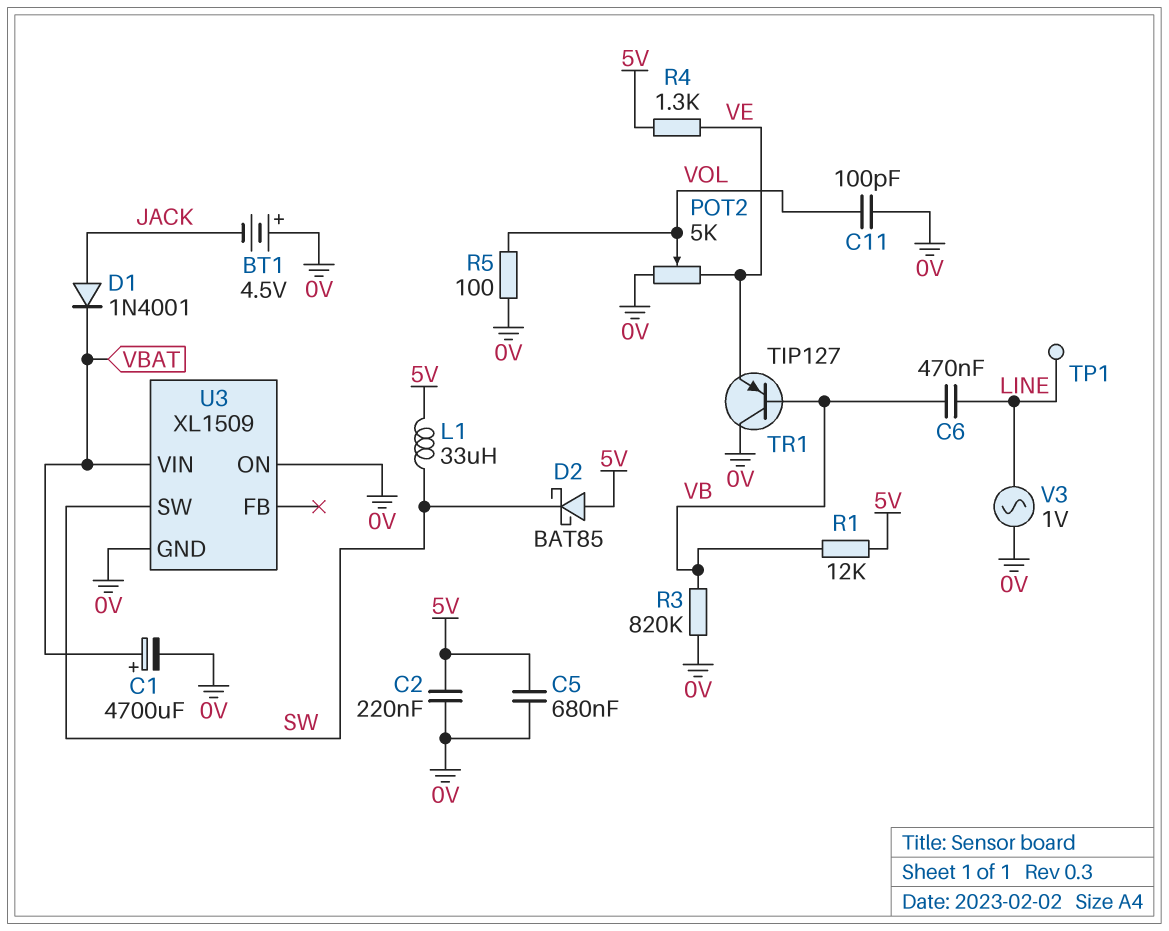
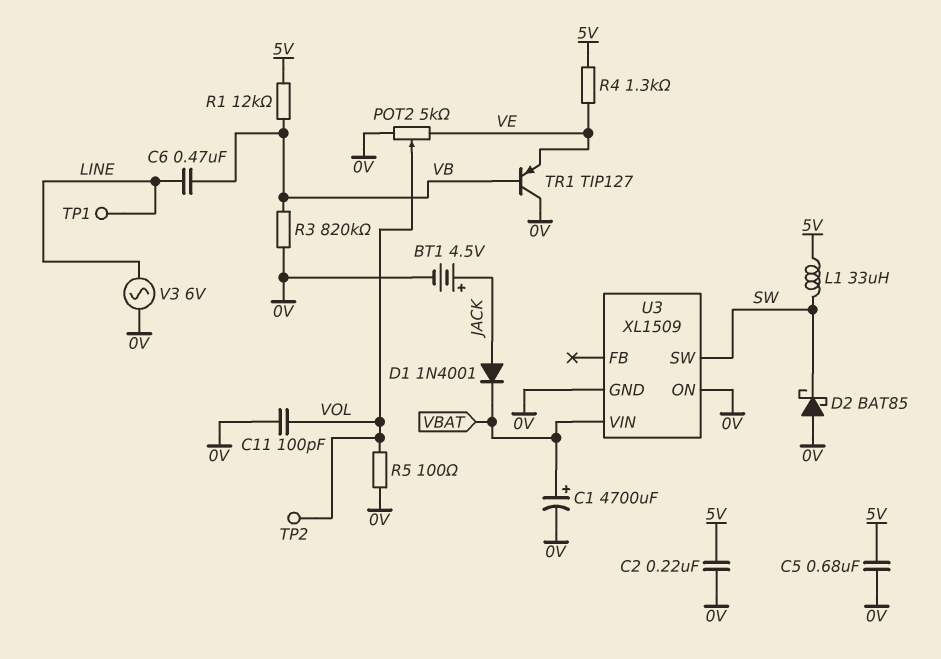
BT1: 4.5V (plus 0V, minus JACK) -> 4.5V (plus JACK, minus 0V)
D2: schottky BAT85 (A 5V, K SW) -> schottky BAT85 (A 0V, K SW)
TP2: none -> test point (VOL)
V3: AC 1V (0V, LINE) -> AC 6V (0V, LINE)

